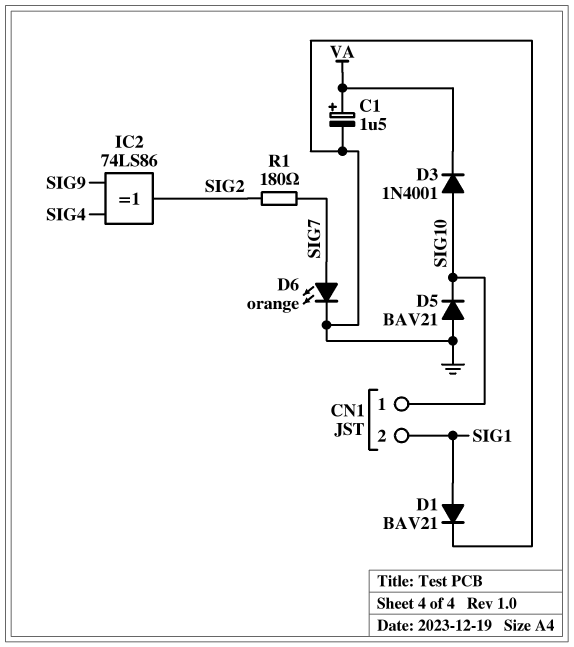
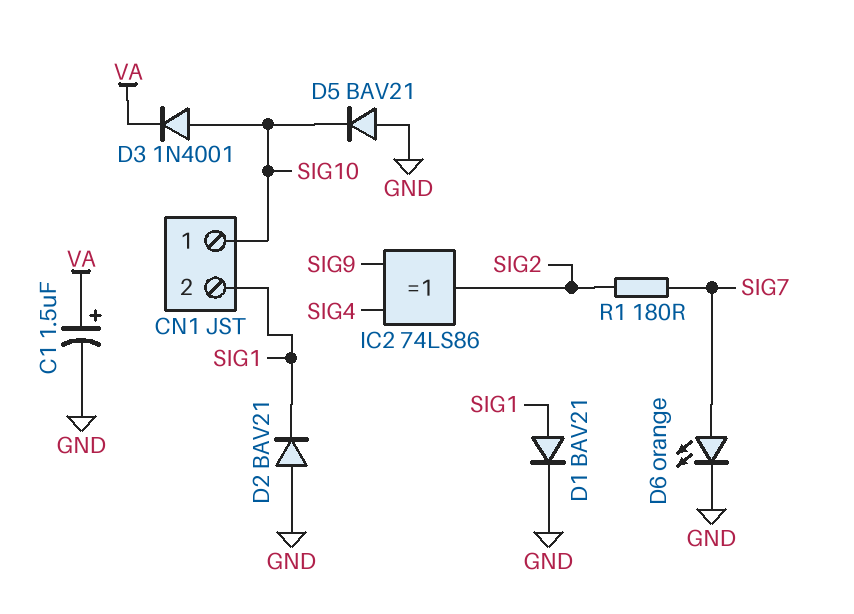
D2: none -> diode BAV21 (A GND, K SIG1)

